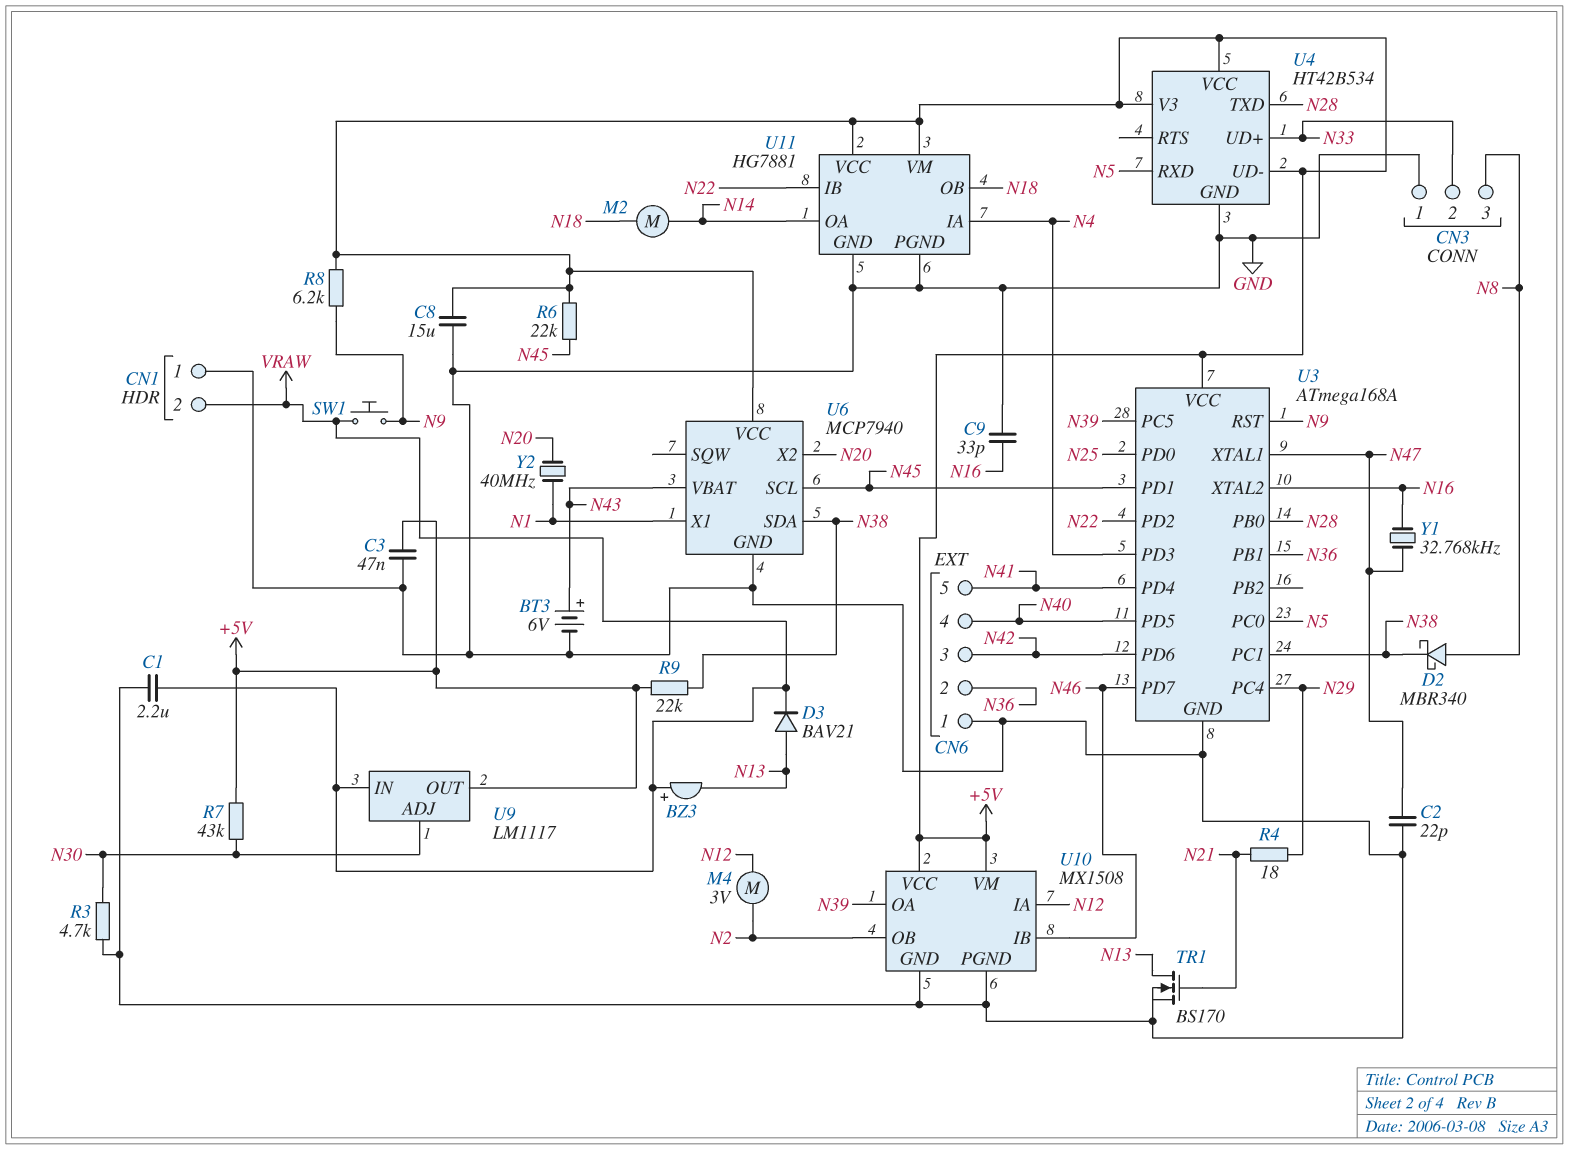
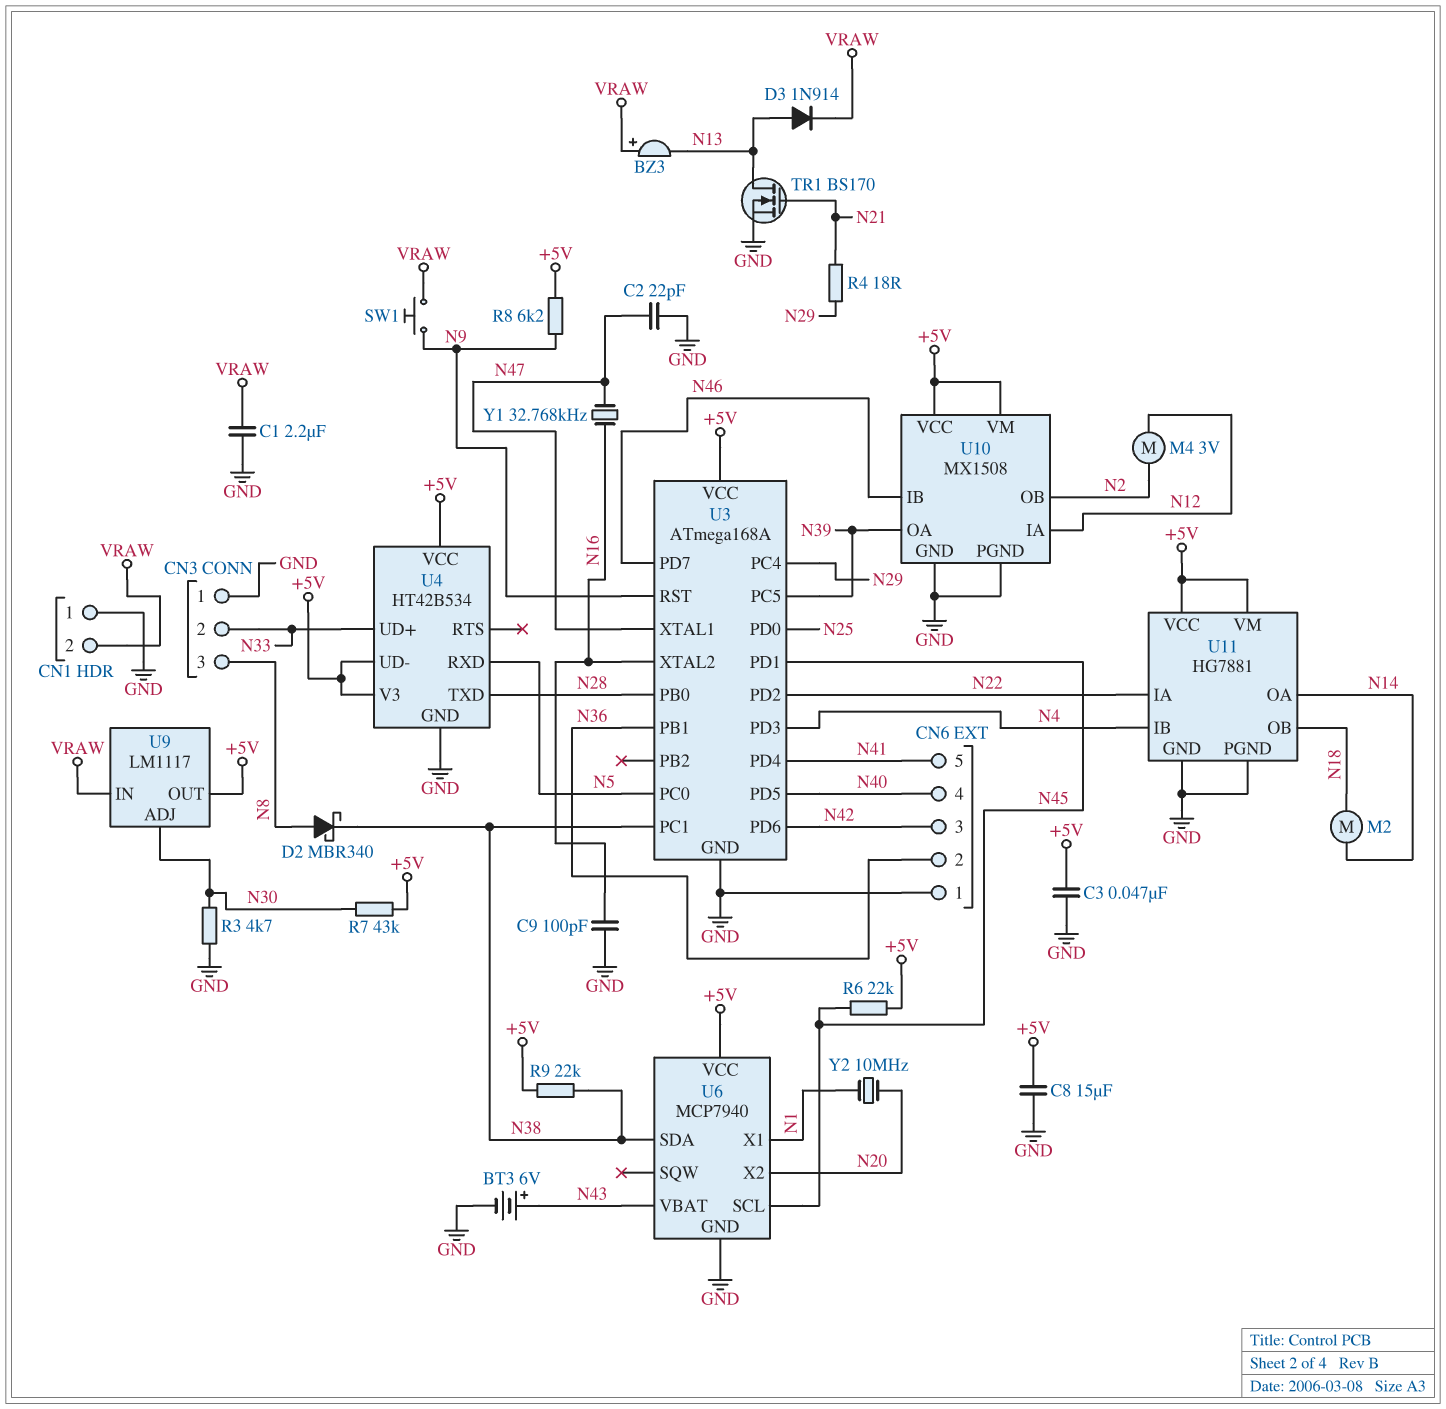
C9: 33pF (GND, N16) -> 100pF (GND, N16)
D3: diode BAV21 (A N13, K VRAW) -> diode 1N914 (A N13, K VRAW)
U11 pin IA: N4 -> N22
U11 pin IB: N22 -> N4
Y2: 40MHz (N1, N20) -> 10MHz (N1, N20)

